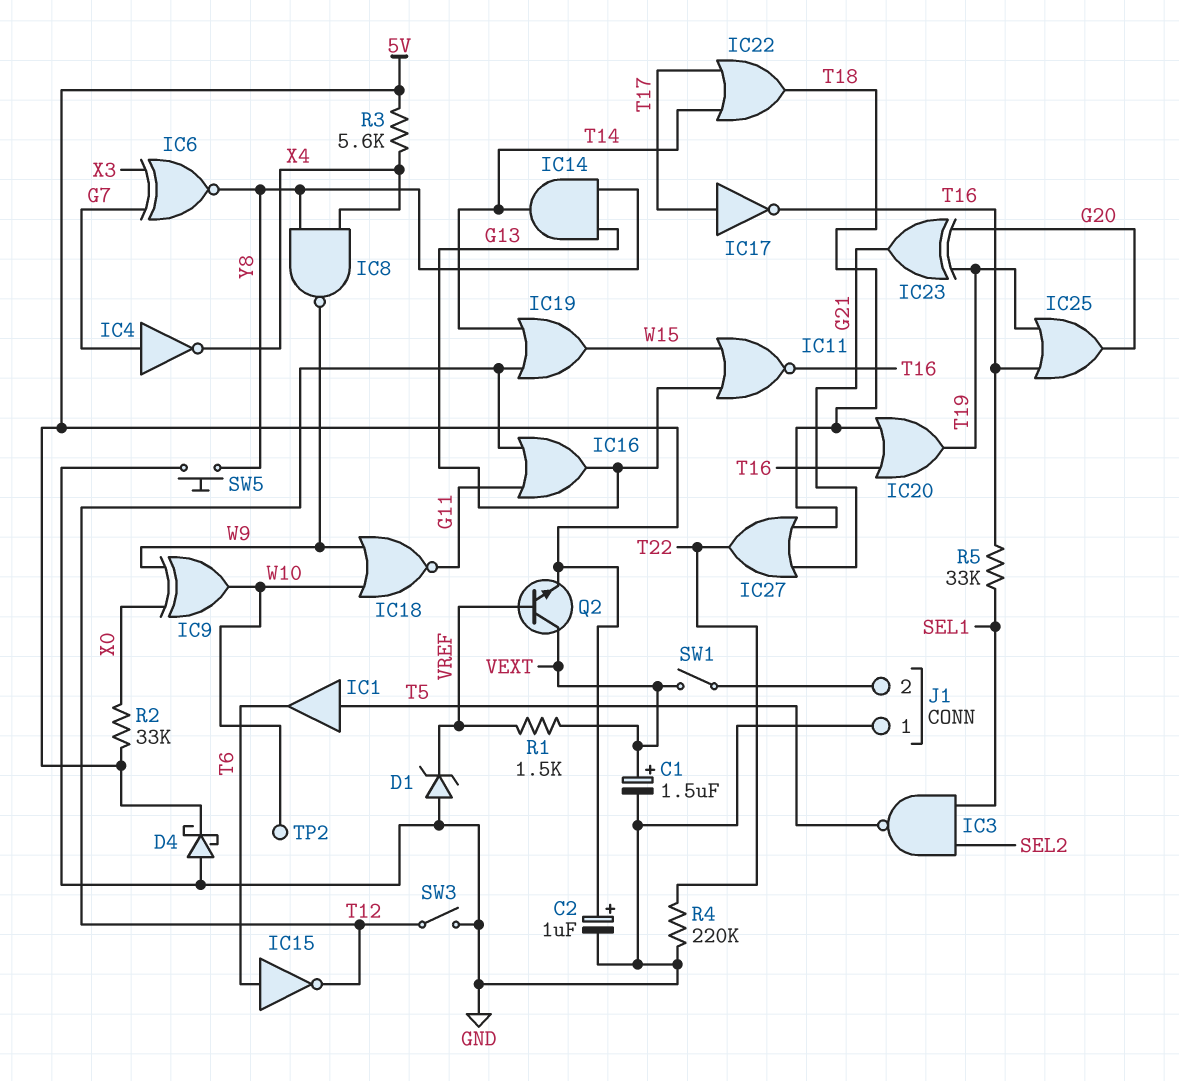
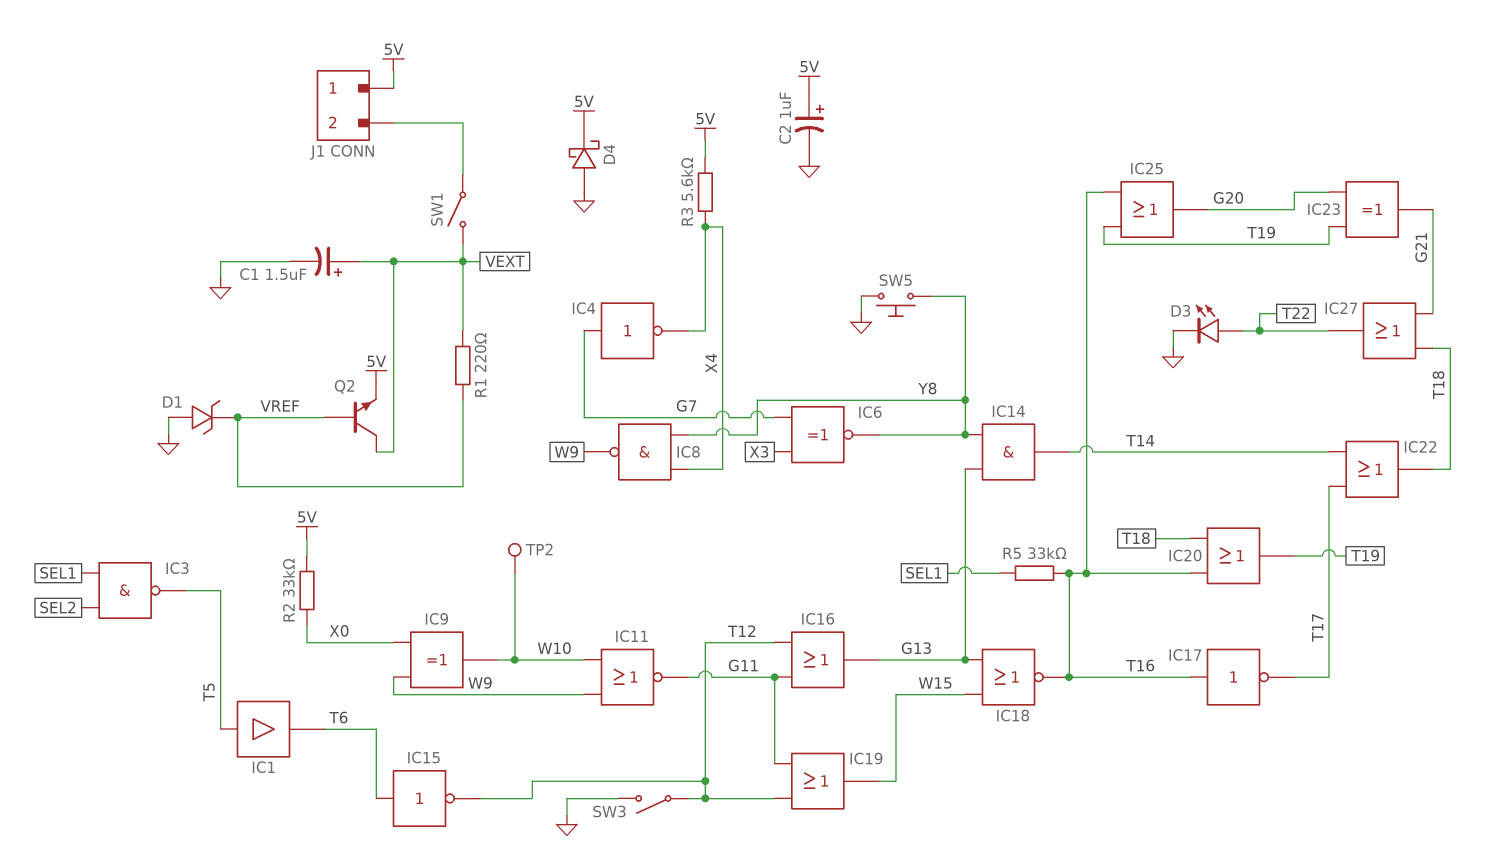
D3: none -> LED (A T22, K GND)
IC11: NOR (in G13, in W15, out T16) -> NOR (in W9, in W10, out G11)
IC17: NOT (in T17, out T16) -> NOT (in T16, out T17)
IC18: NOR (in W9, in W10, out G11) -> NOR (in G13, in W15, out T16)
IC19: OR (in T12, in T14, out W15) -> OR (in G11, in T12, out W15)
J1 pin 1: GND -> 5V
R1: 1.5k (VEXT, VREF) -> 220 (VEXT, VREF)
R4: 220k (GND, T22) -> none

